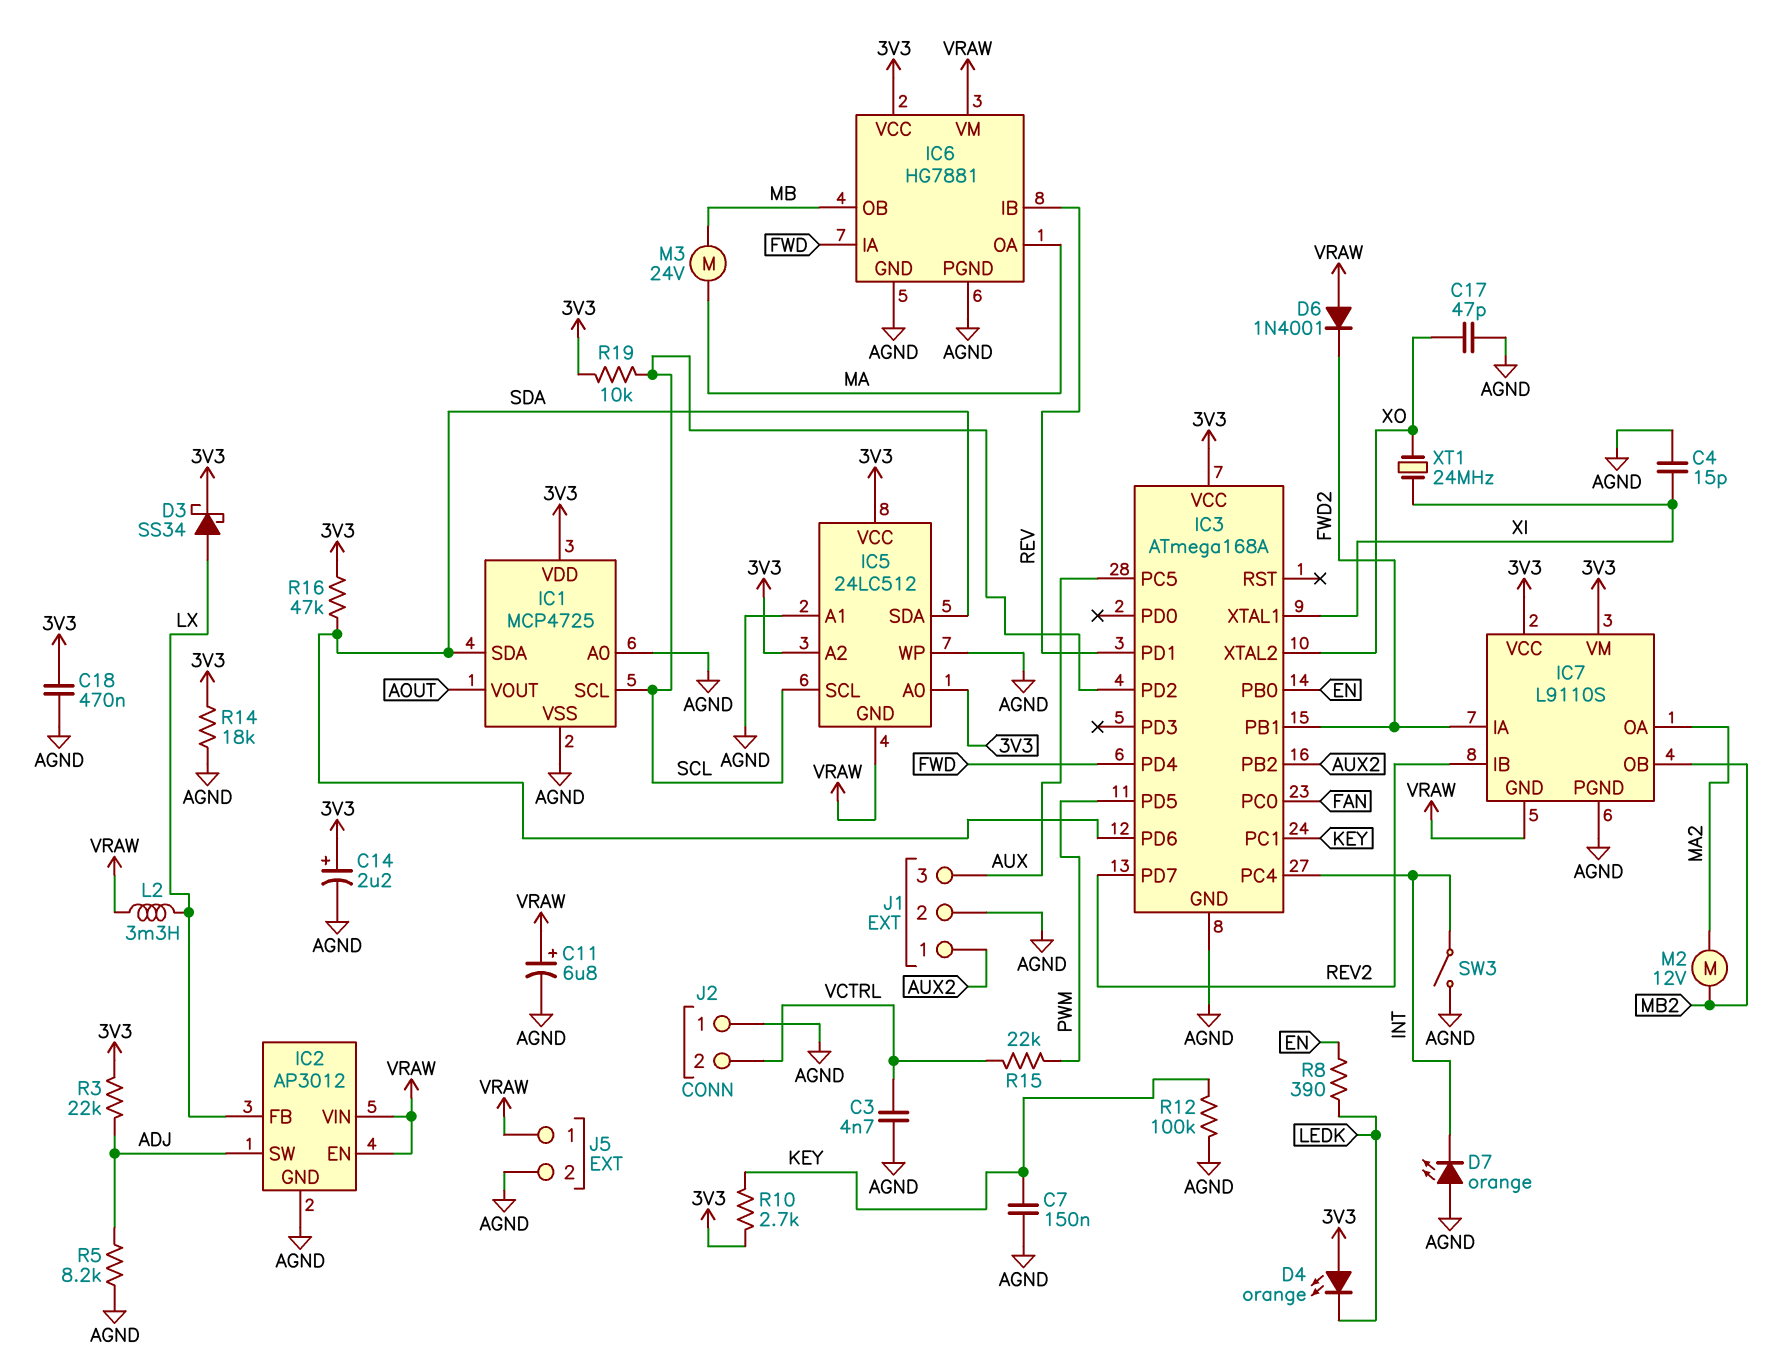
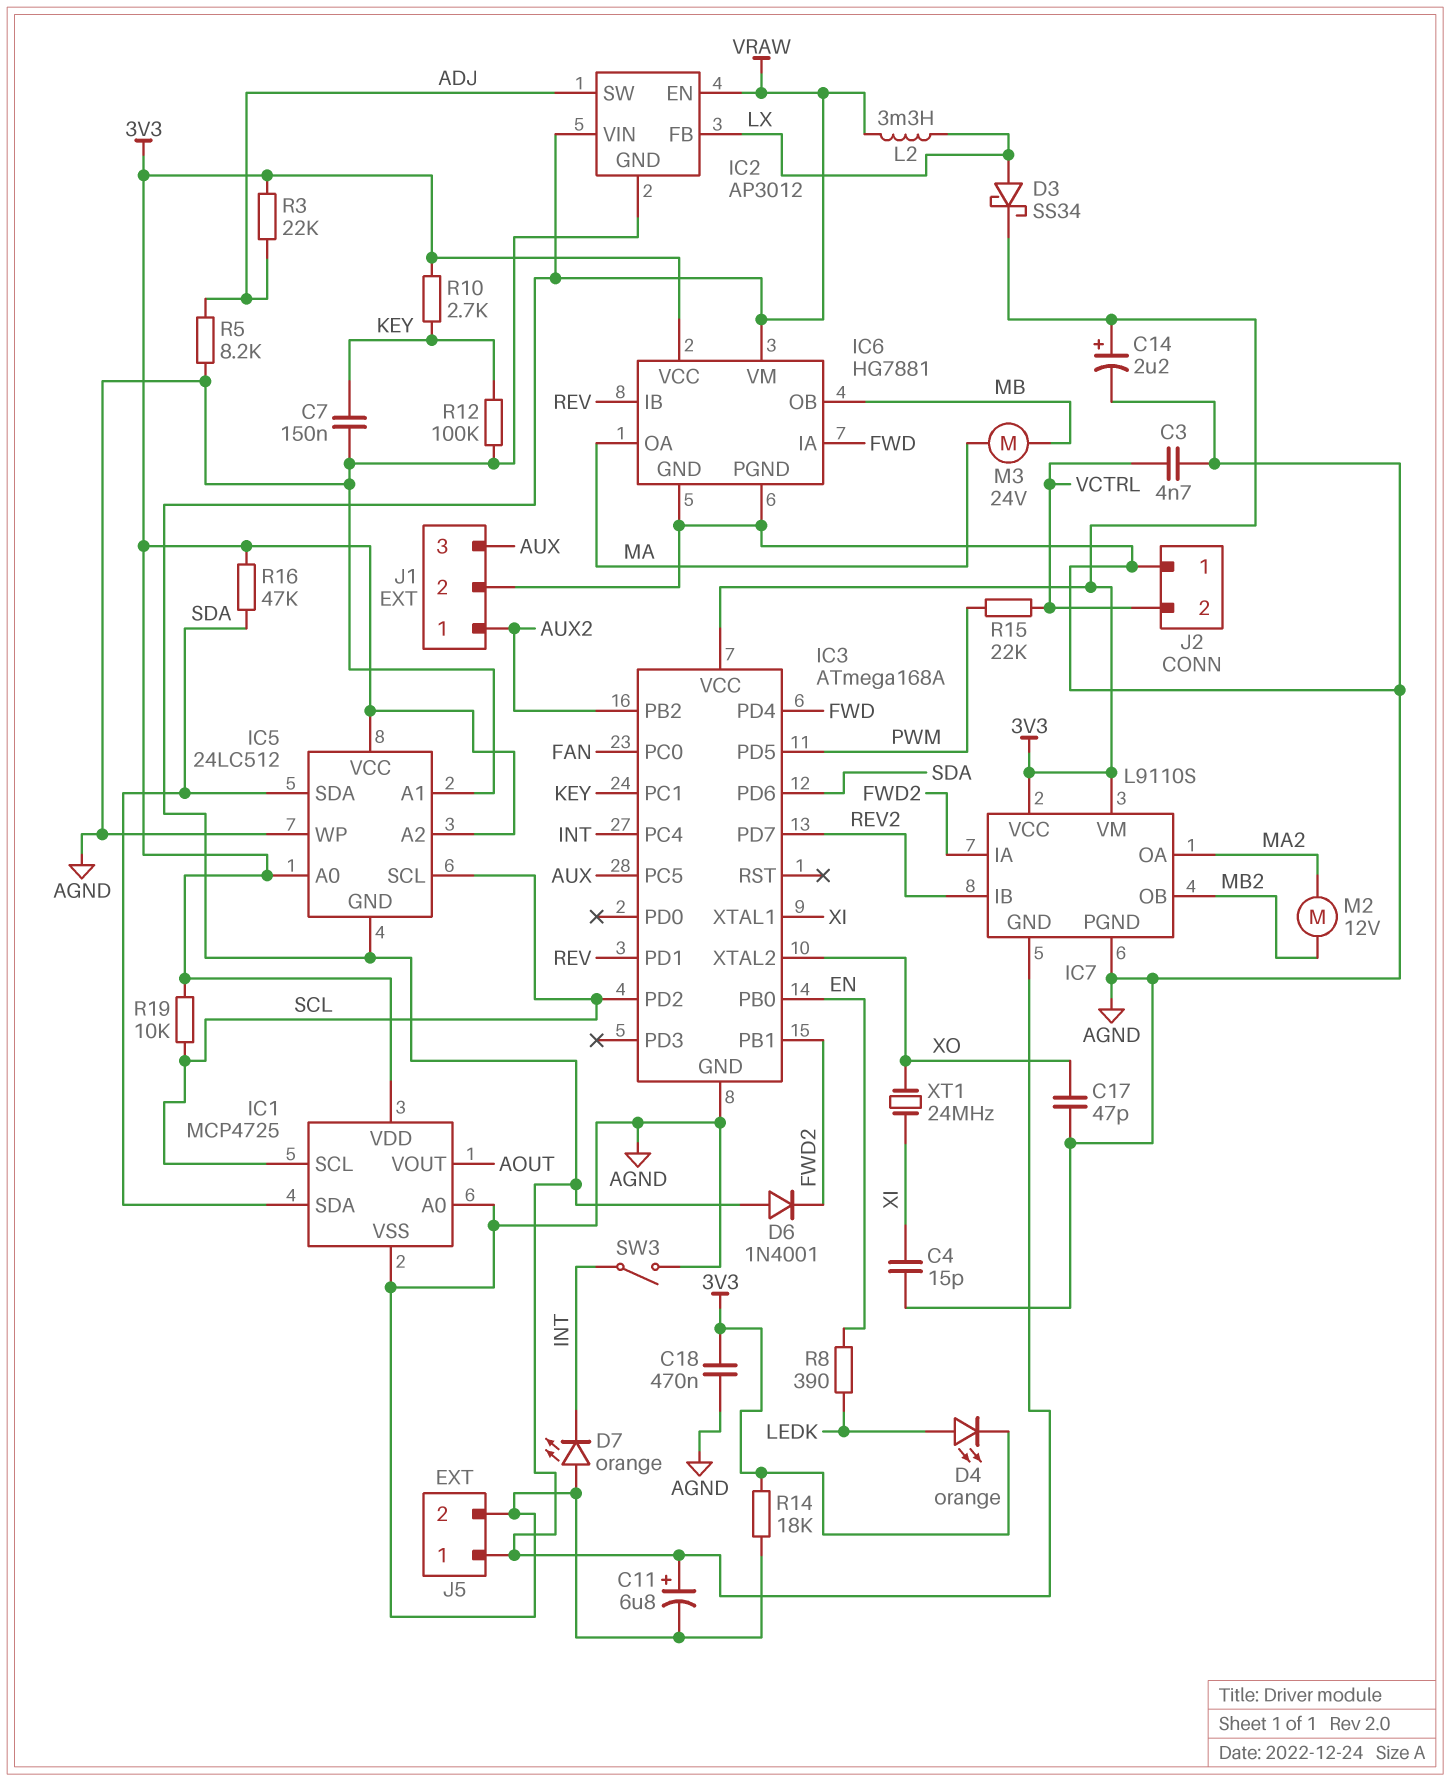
D4: LED orange (A 3V3, K LEDK) -> LED orange (A LEDK, K 3V3)

